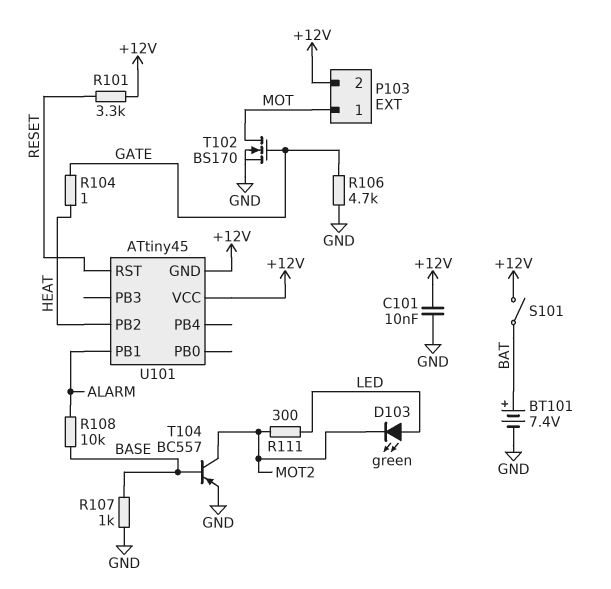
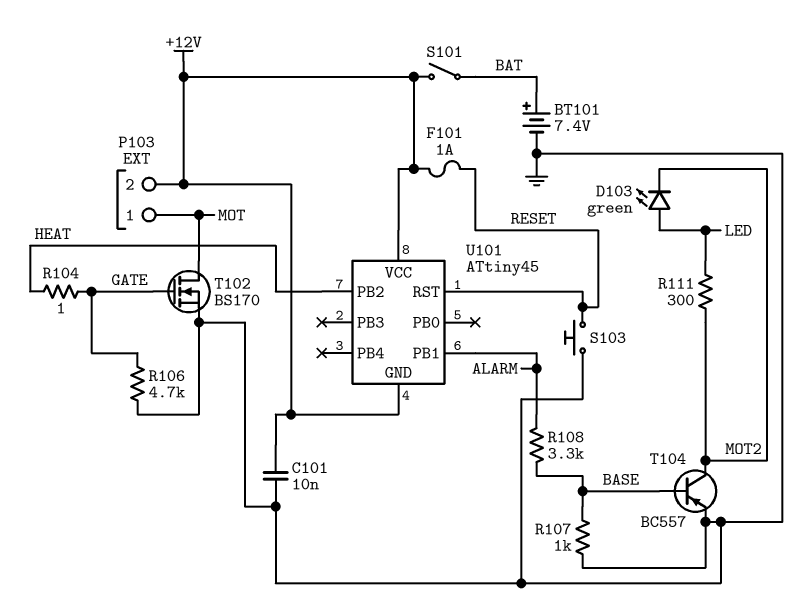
F101: none -> 1A (+12V, RESET)
R101: 3.3k (+12V, RESET) -> none
R108: 10k (ALARM, BASE) -> 3.3k (ALARM, BASE)
S103: none -> button (GND, RESET)

